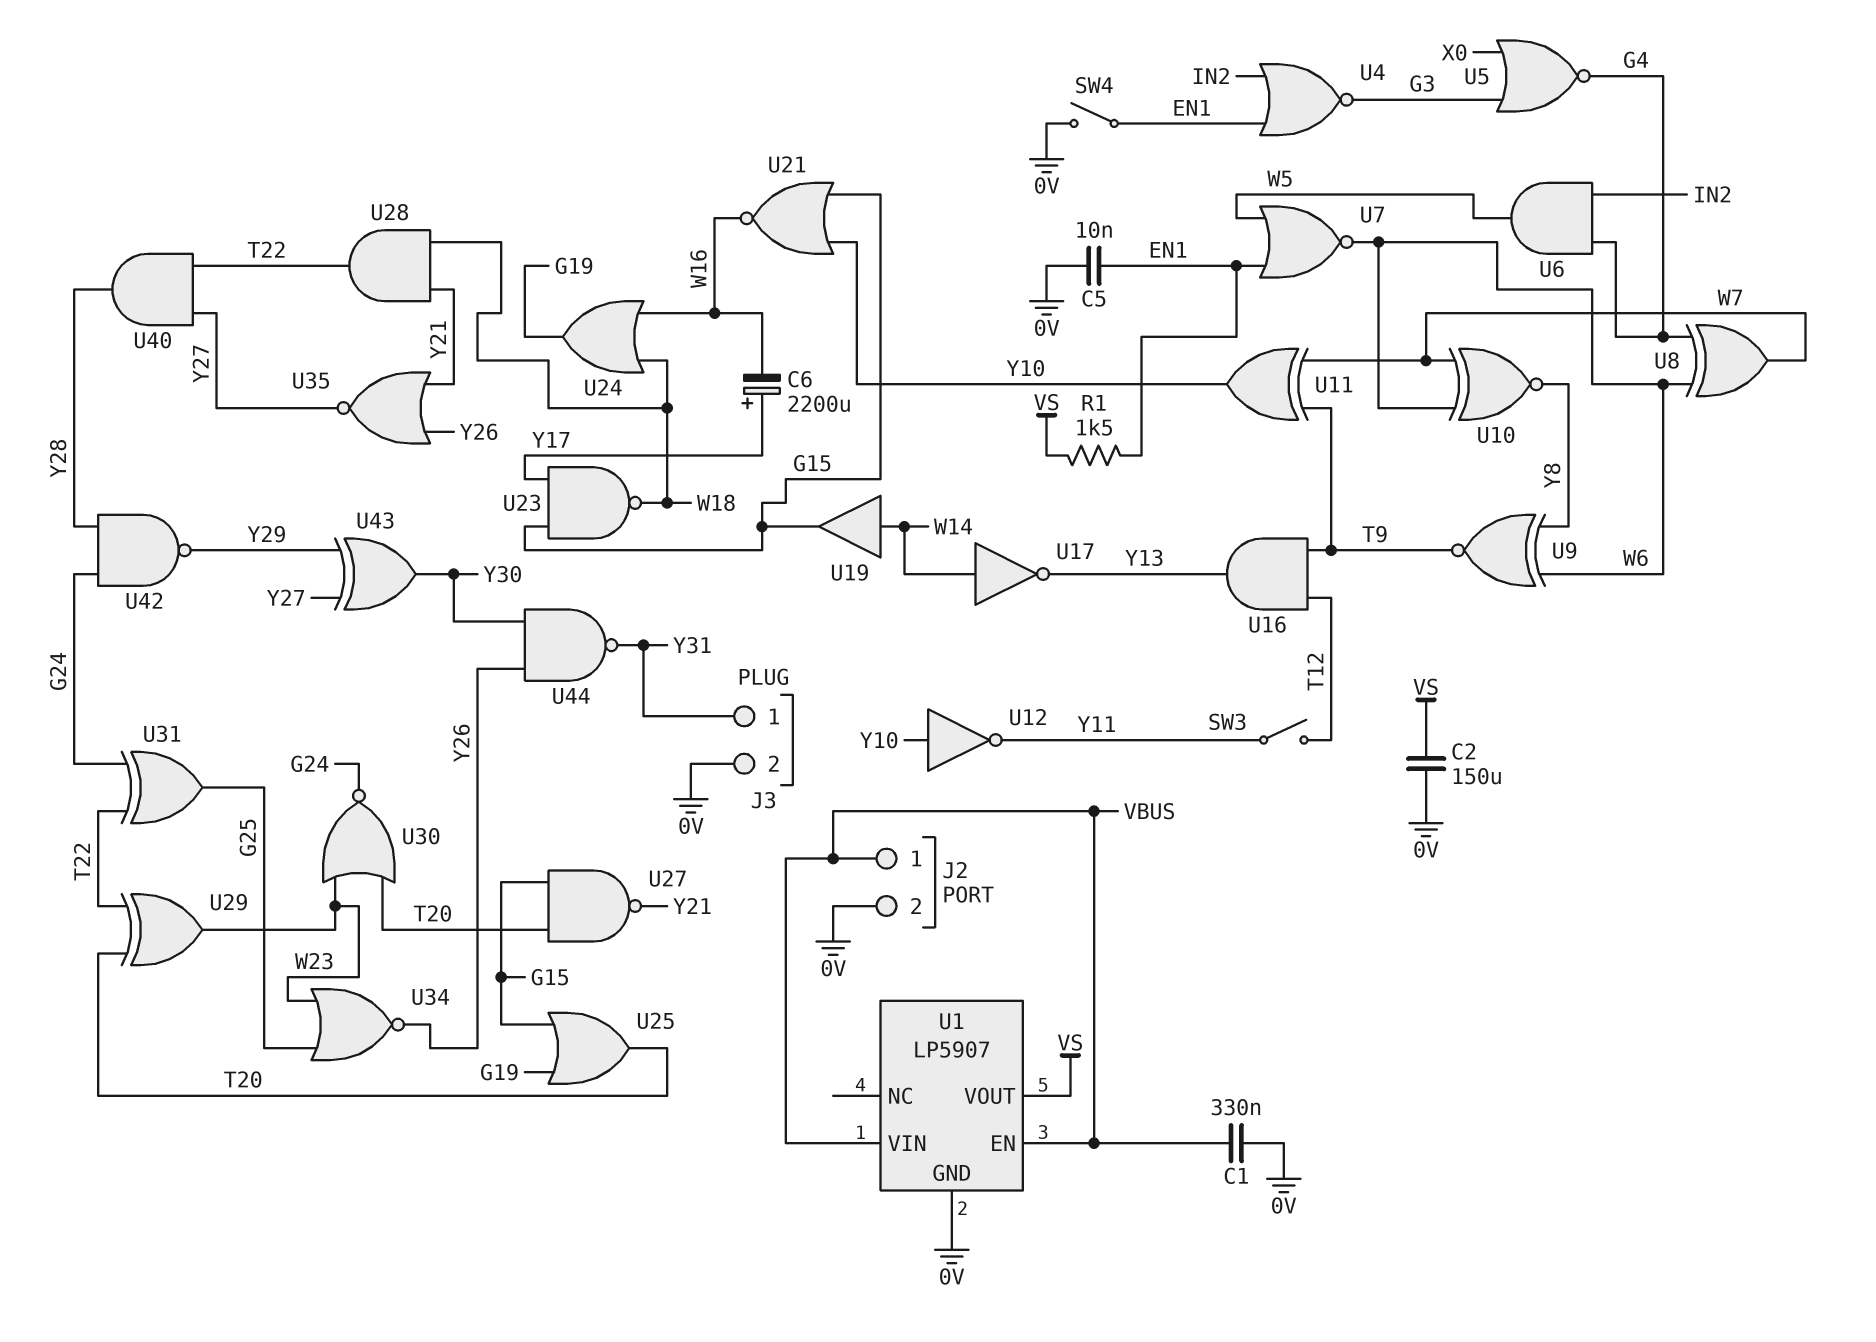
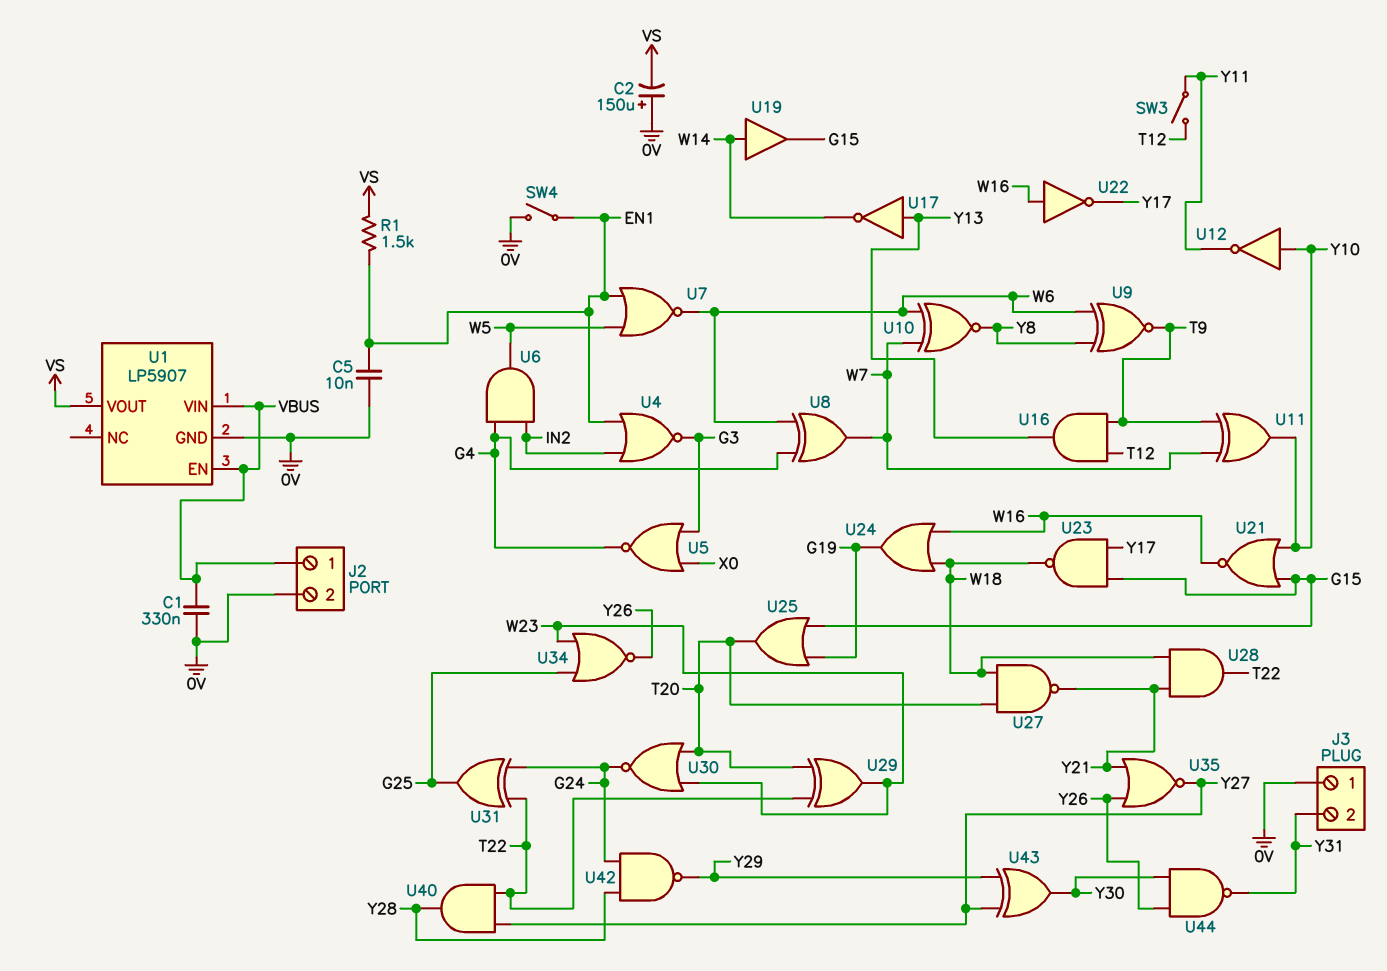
C2: 150uF (0V, VS) -> 150uF (plus 0V, minus VS)
C6: 2200uF (plus Y17, minus W16) -> none
J3 pin 1: Y31 -> 0V
J3 pin 2: 0V -> Y31
U17: NOT (in W14, out Y13) -> NOT (in Y13, out W14)
U22: none -> NOT (in W16, out Y17)
U27: NAND (in G15, in T20, out Y21) -> NAND (in T20, in W18, out Y21)

